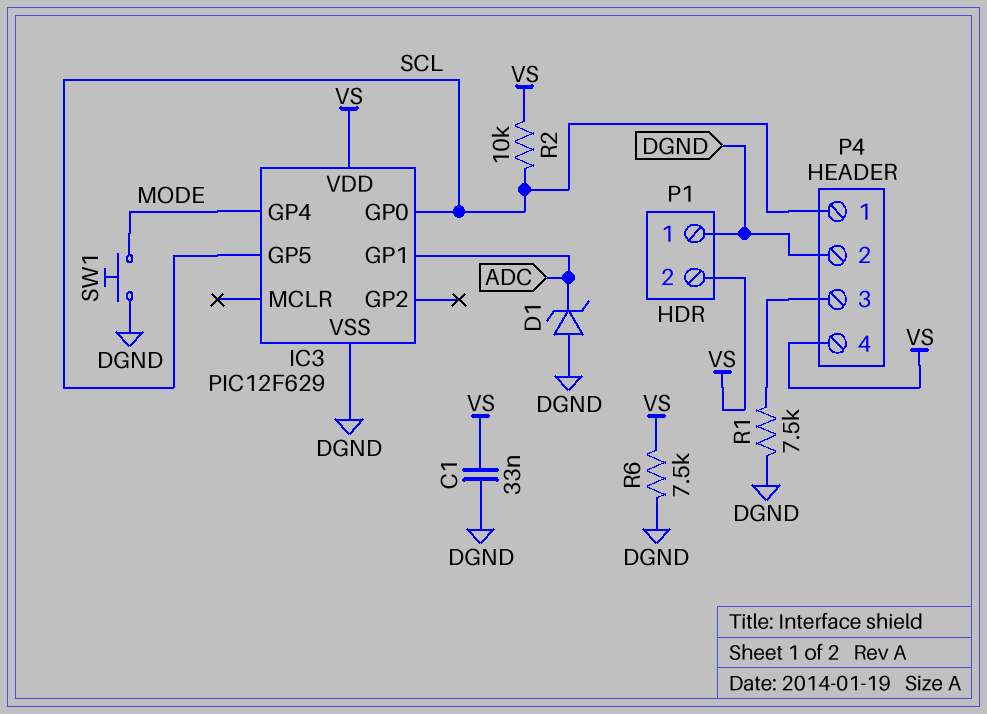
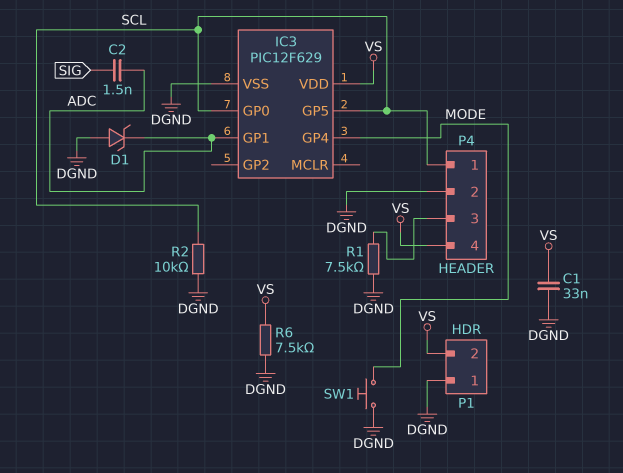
C2: none -> 1.5nF (ADC, SIG)
R2: 10k (SCL, VS) -> 10k (DGND, SCL)

